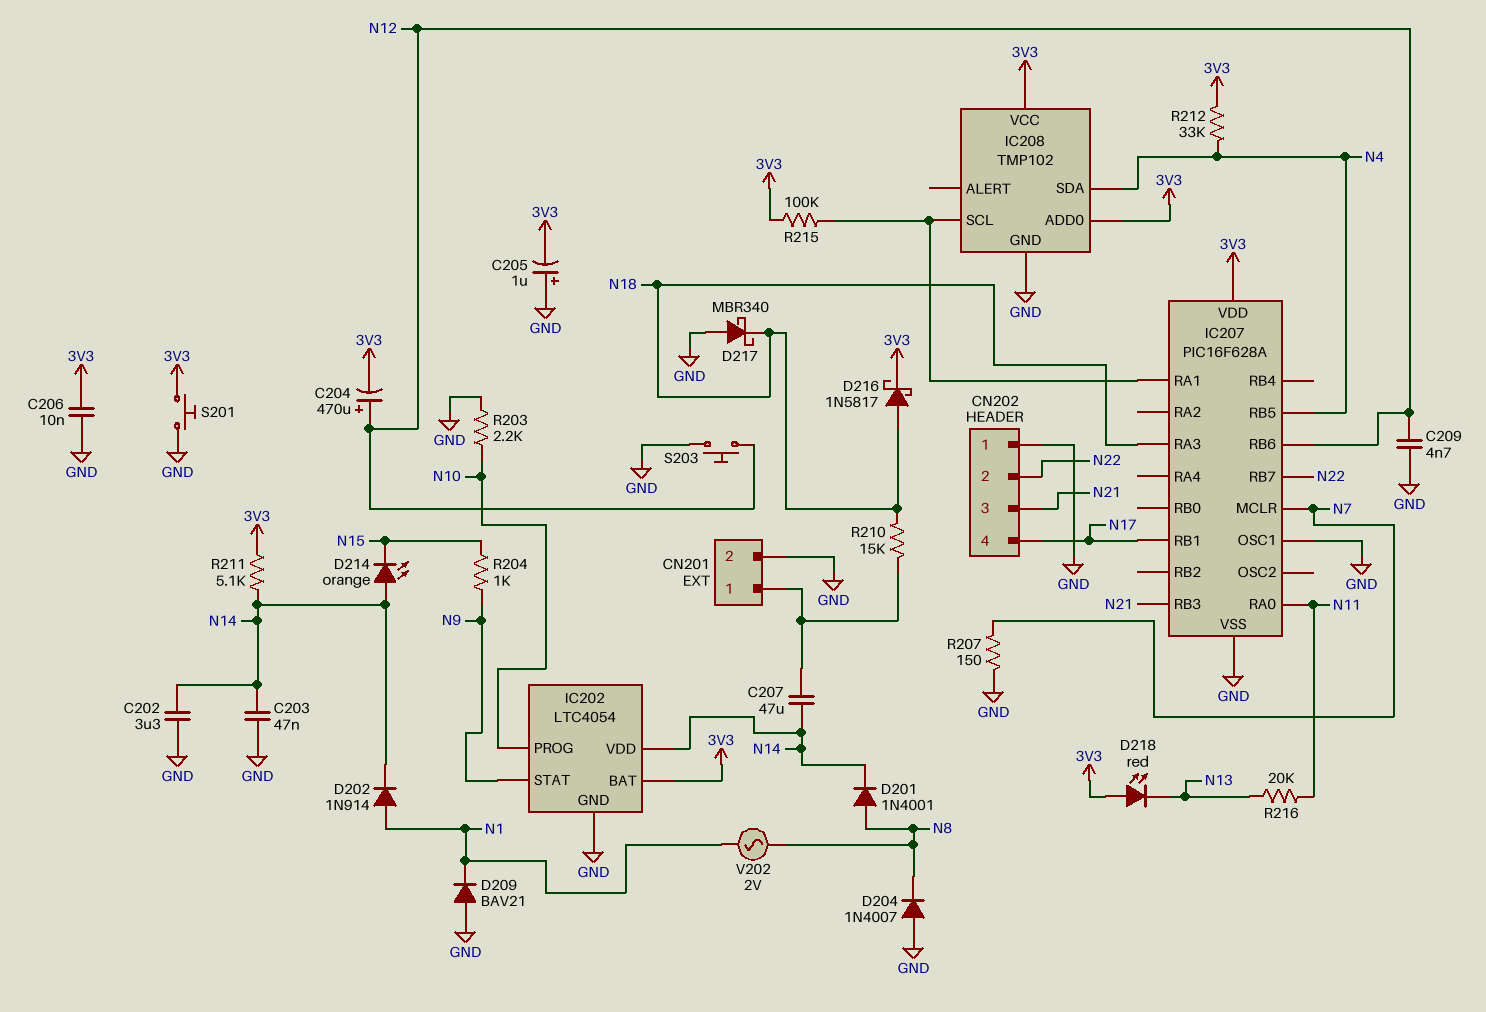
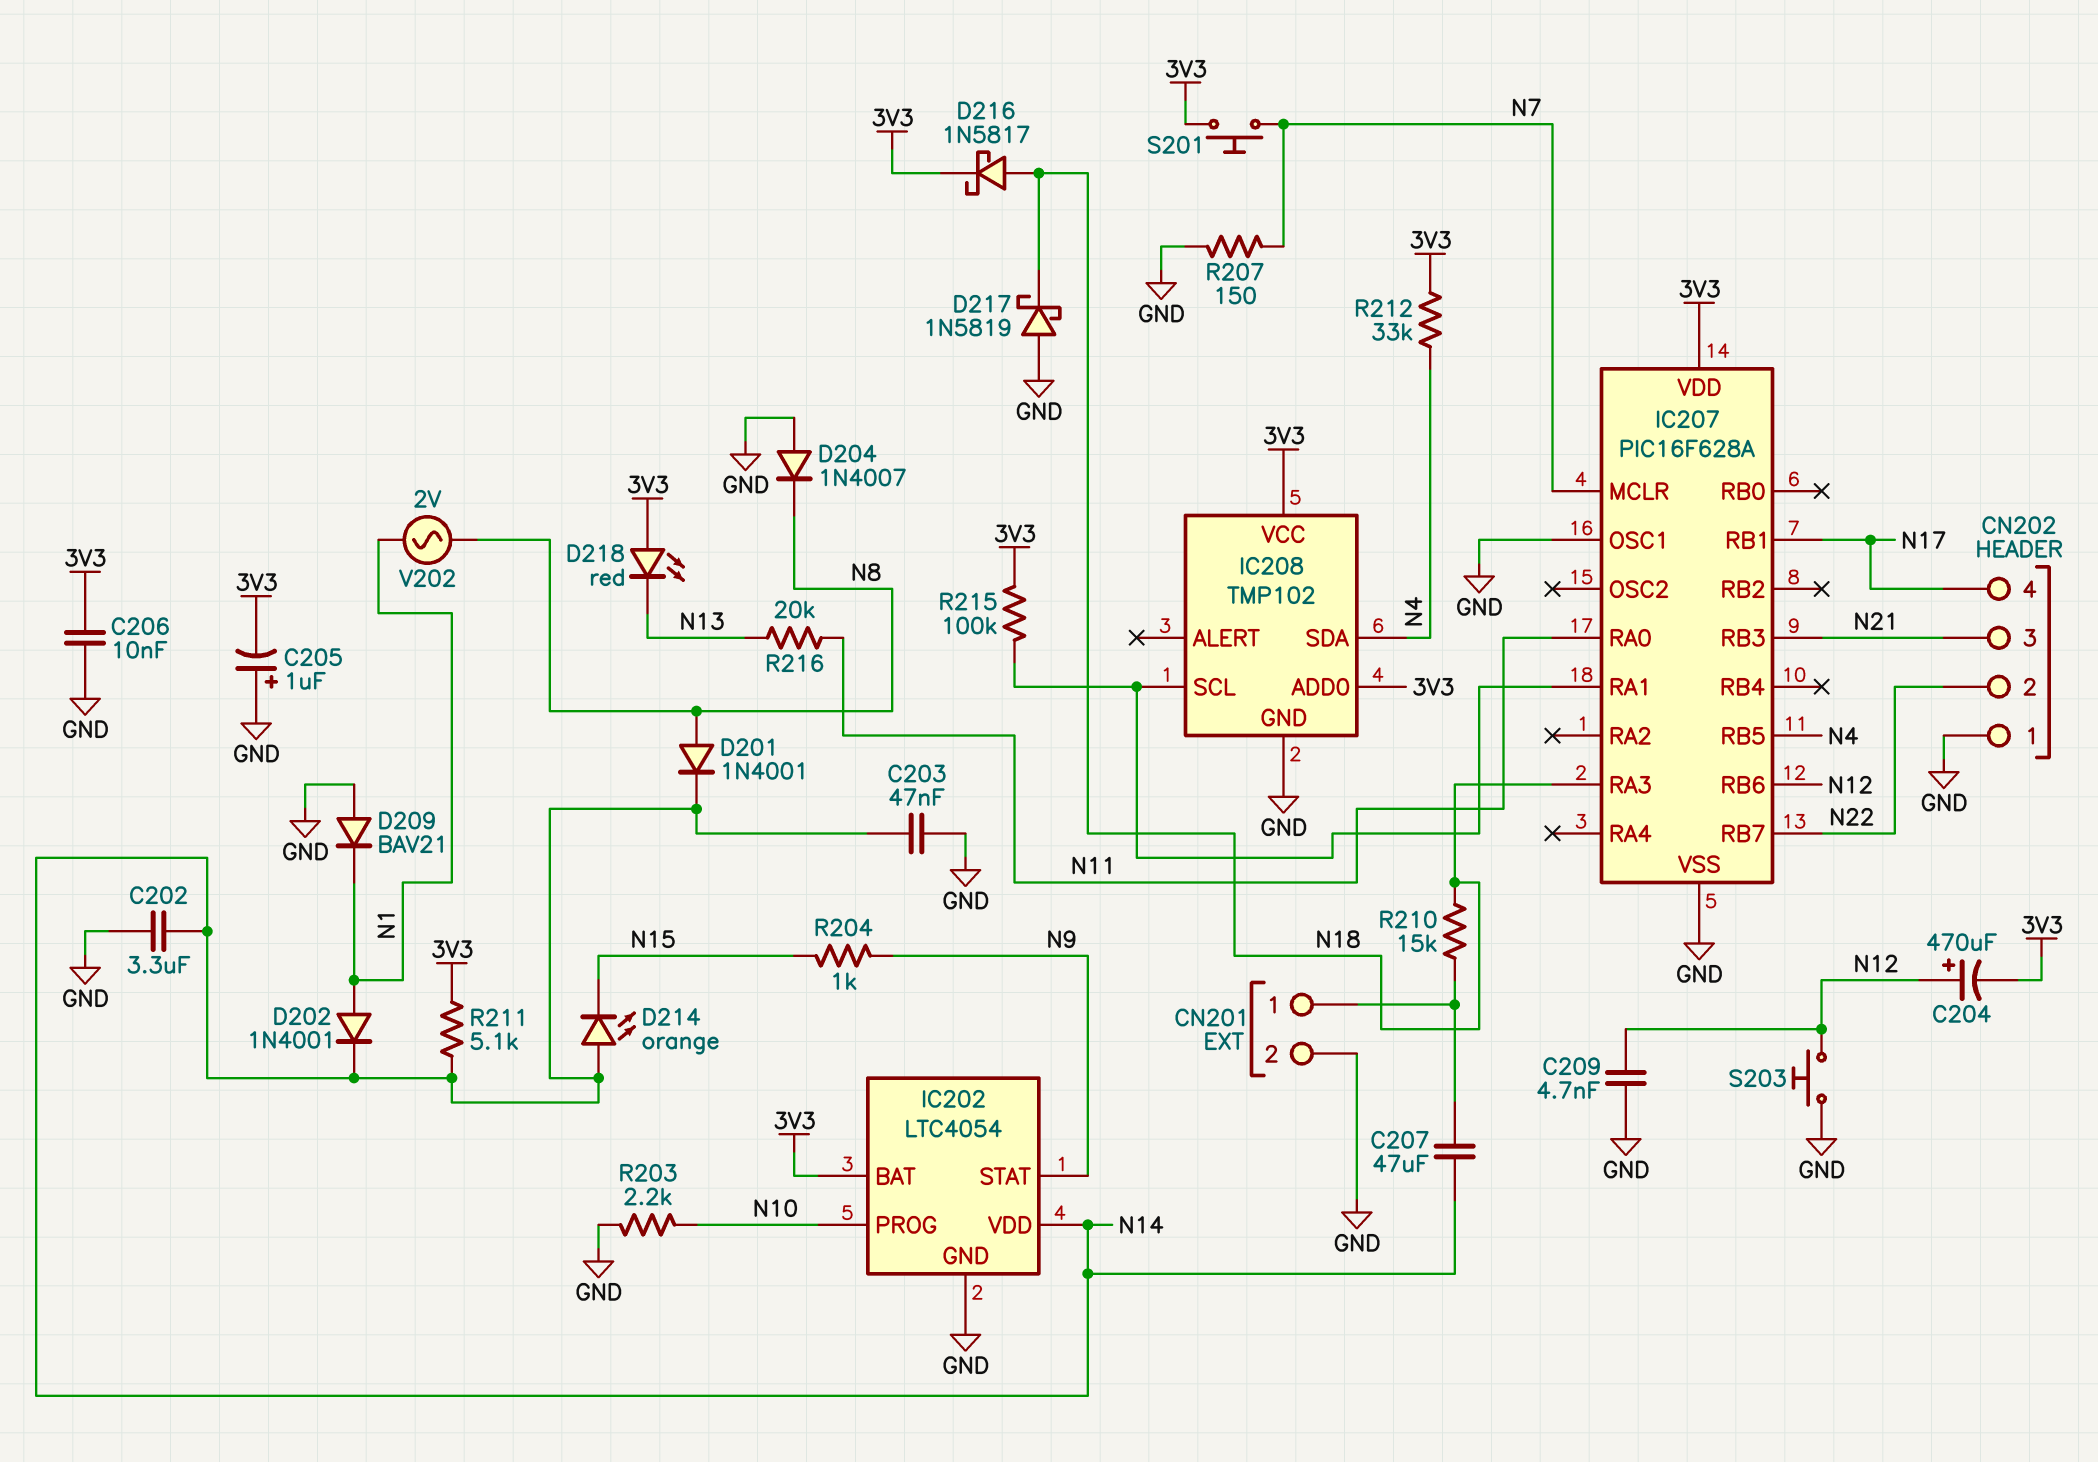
D202: diode 1N914 (A N1, K N14) -> diode 1N4001 (A N1, K N14)
D217: schottky MBR340 (A GND, K N18) -> schottky 1N5819 (A GND, K N18)
S201: button (3V3, GND) -> button (3V3, N7)

